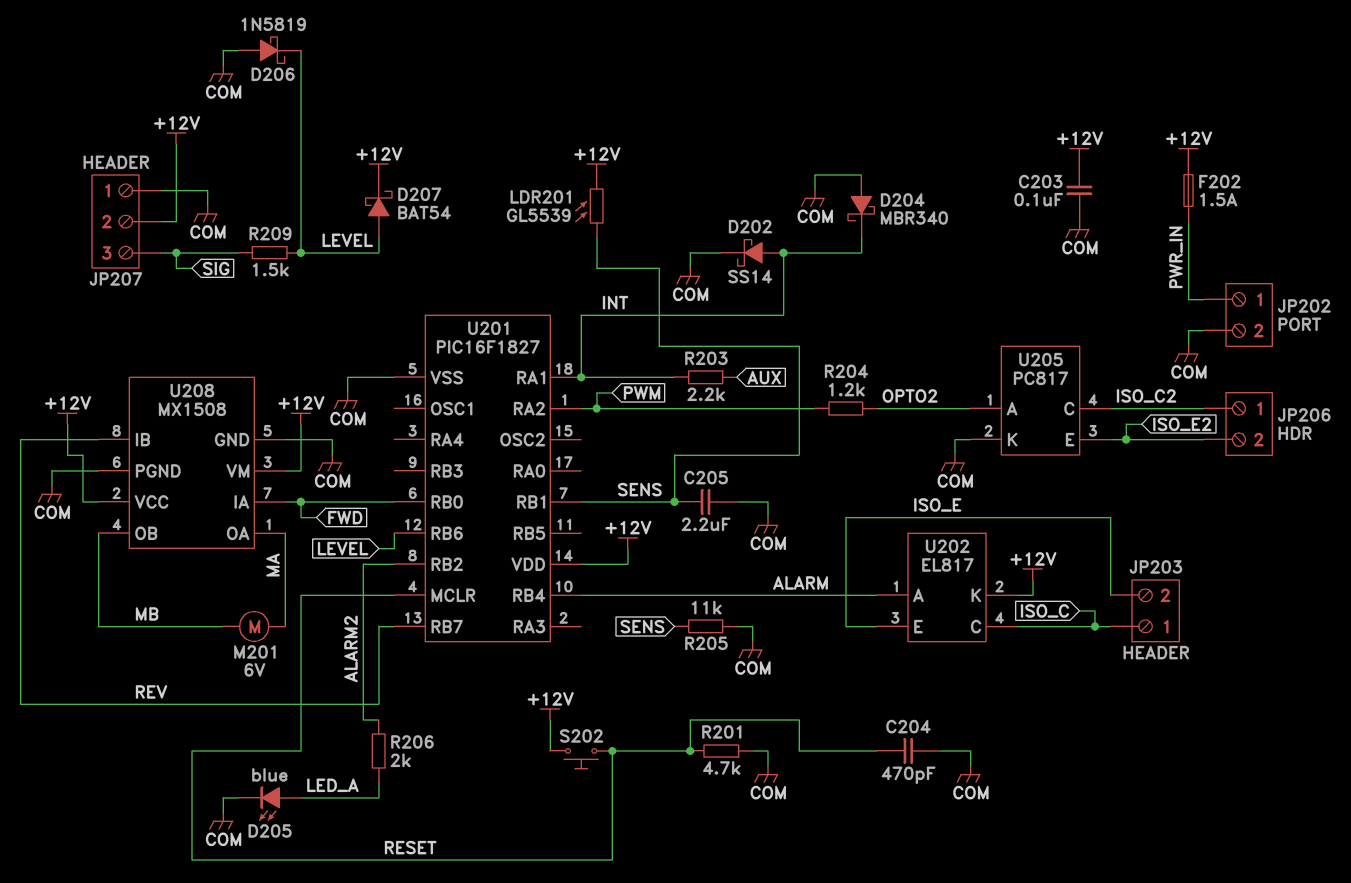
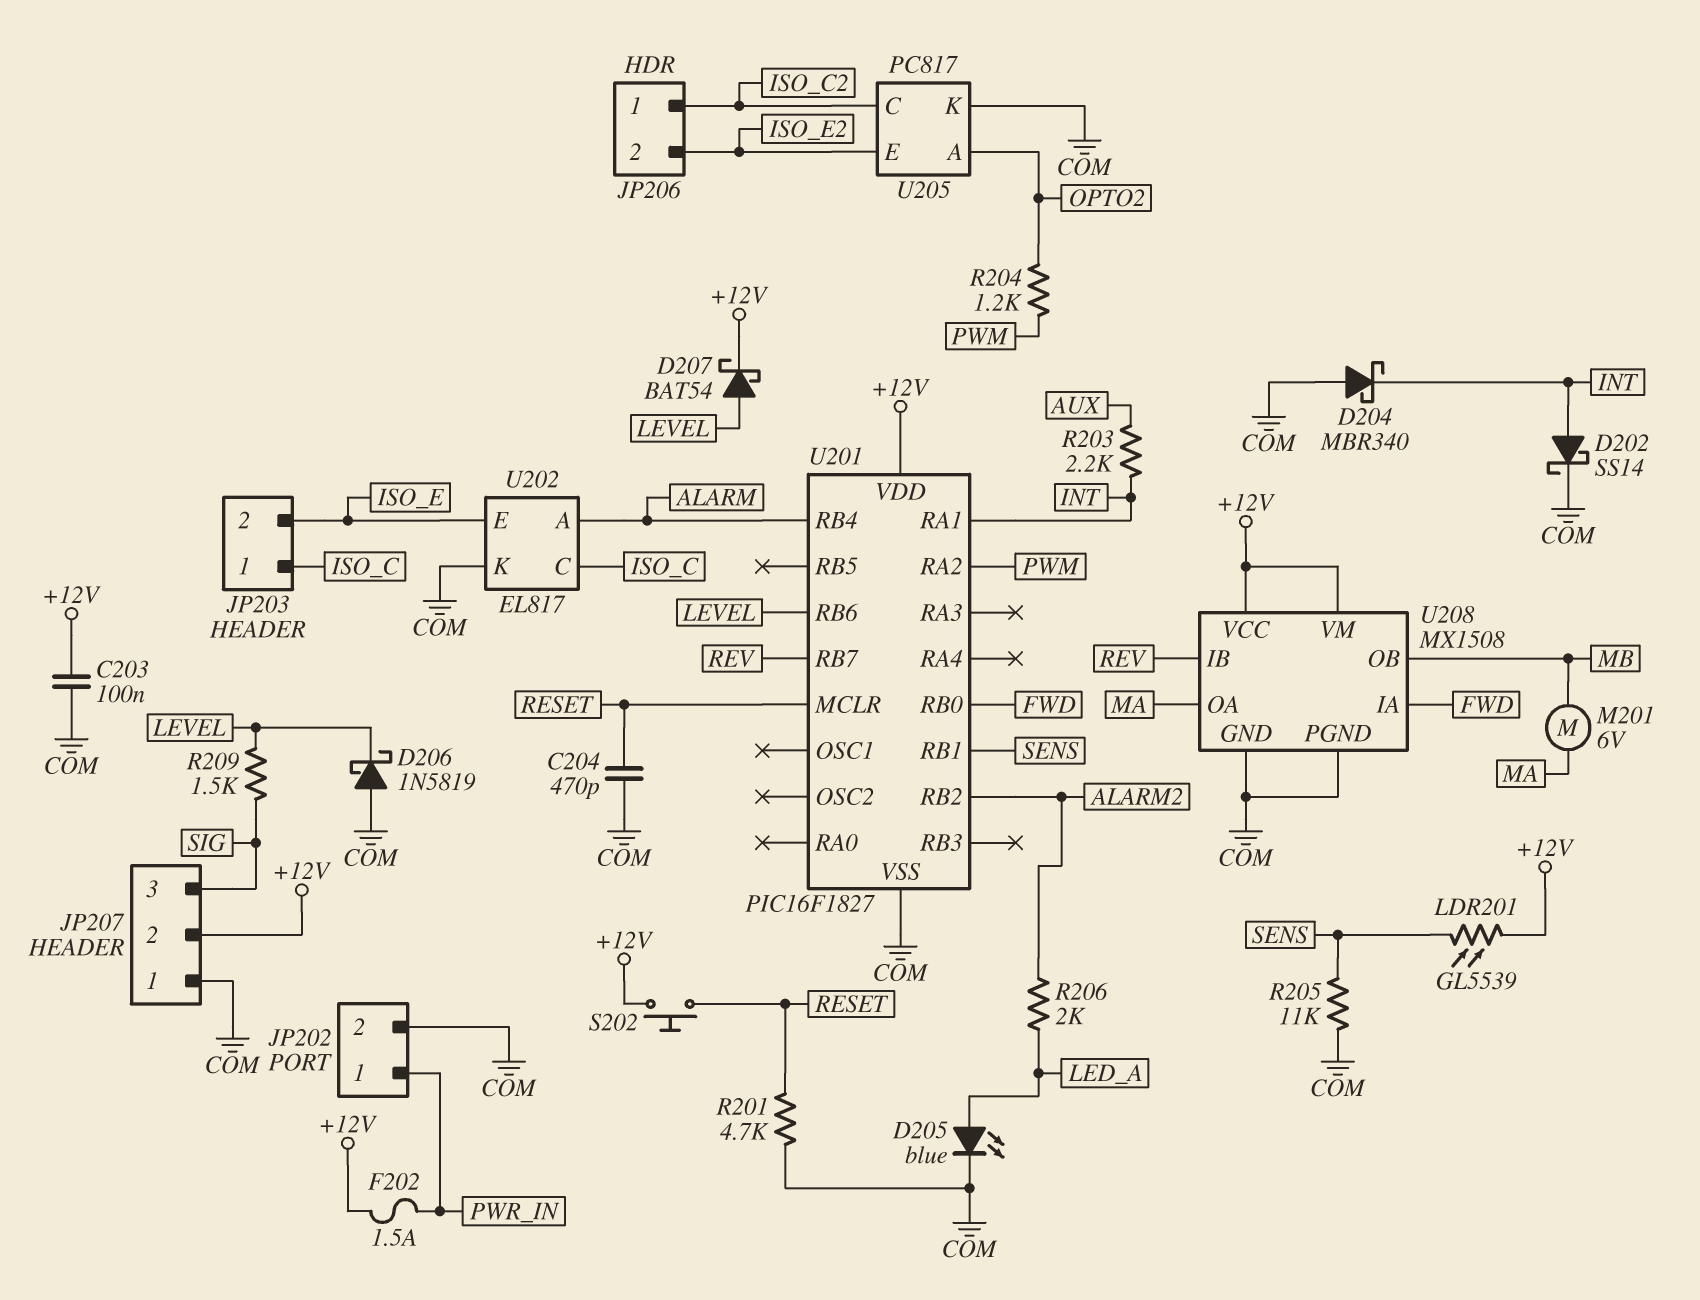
C205: 2.2uF (COM, SENS) -> none
U202 pin K: +12V -> COM

